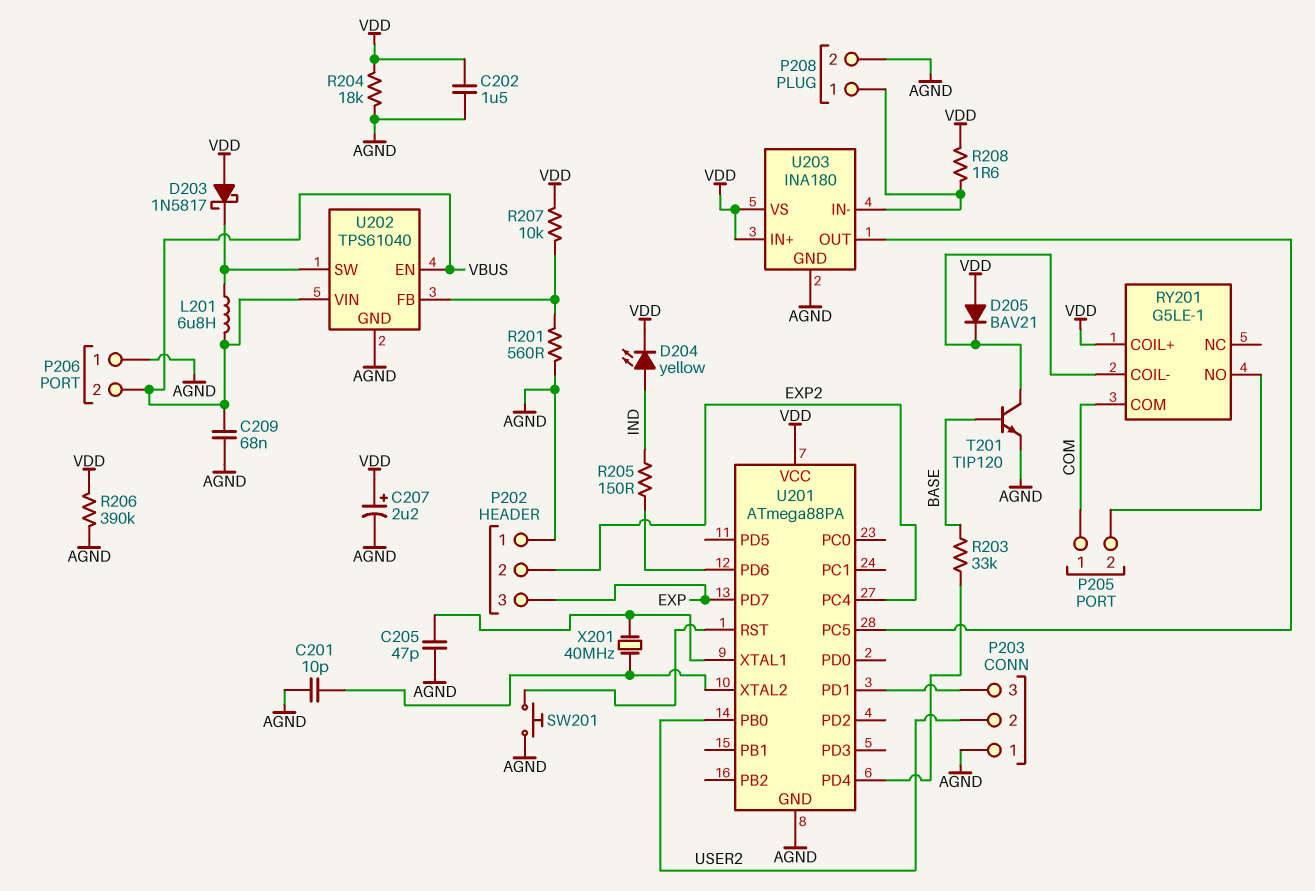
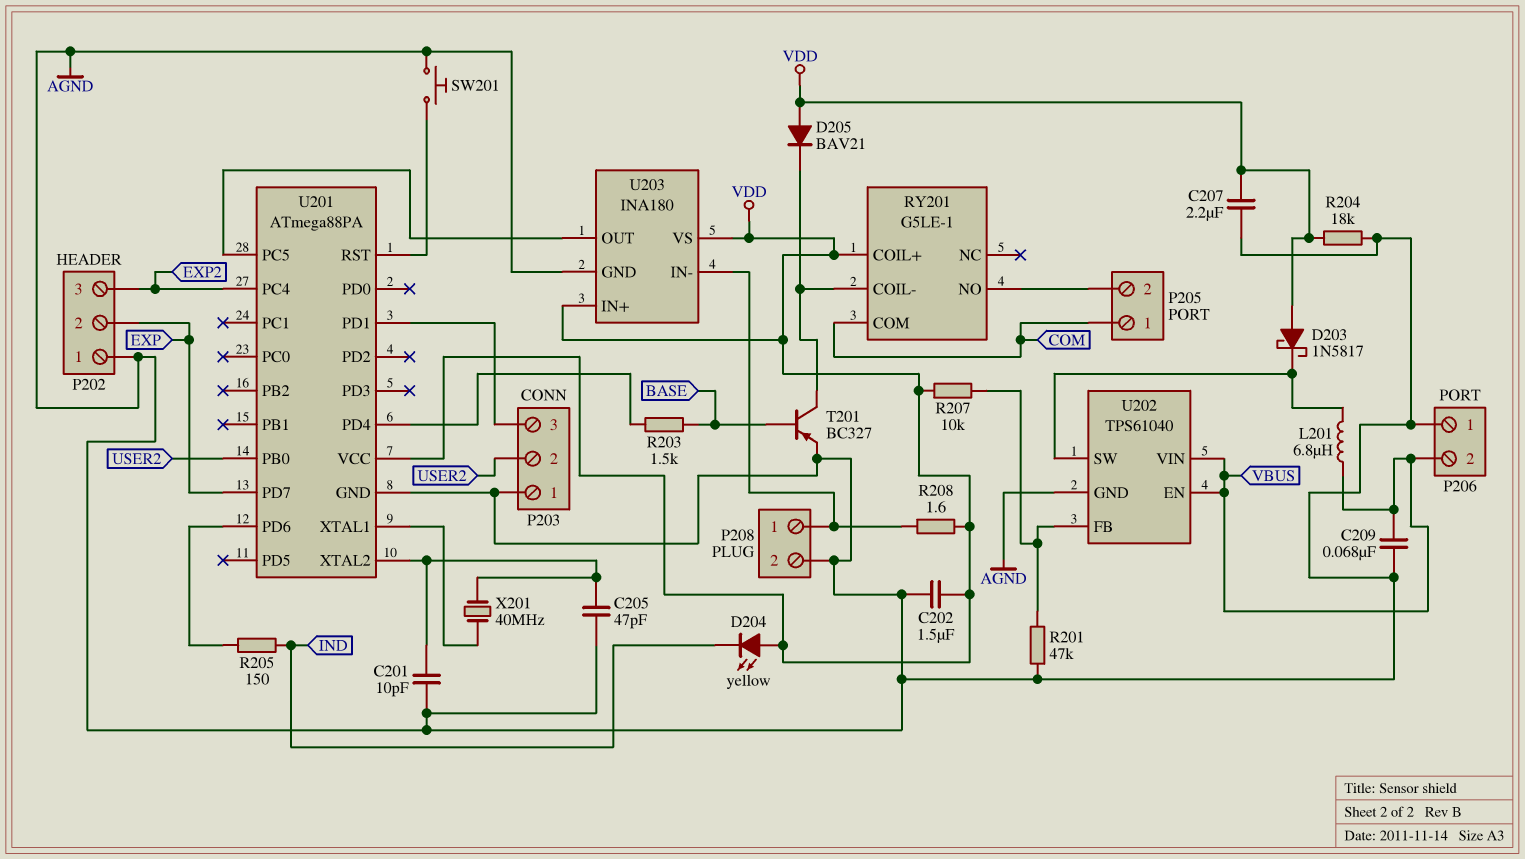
C205: 47pF (AGND, U201/XTAL1) -> 47pF (AGND, U201/XTAL2)
C207: 2.2uF (plus VDD, minus AGND) -> 2.2uF (AGND, VDD)
D204: LED yellow (A IND, K VDD) -> LED yellow (A VDD, K IND)
P202 pin 2: EXP2 -> EXP
P202 pin 3: EXP -> EXP2
R201: 560 (AGND, U202/FB) -> 47k (AGND, U202/FB)
R203: 33k (BASE, U201/PD4) -> 1.5k (BASE, U201/PD4)
R206: 390k (AGND, VDD) -> none
T201: NPN TIP120 (B BASE, C RY201/COIL-, E AGND) -> PNP BC327 (B BASE, C RY201/COIL-, E AGND)

